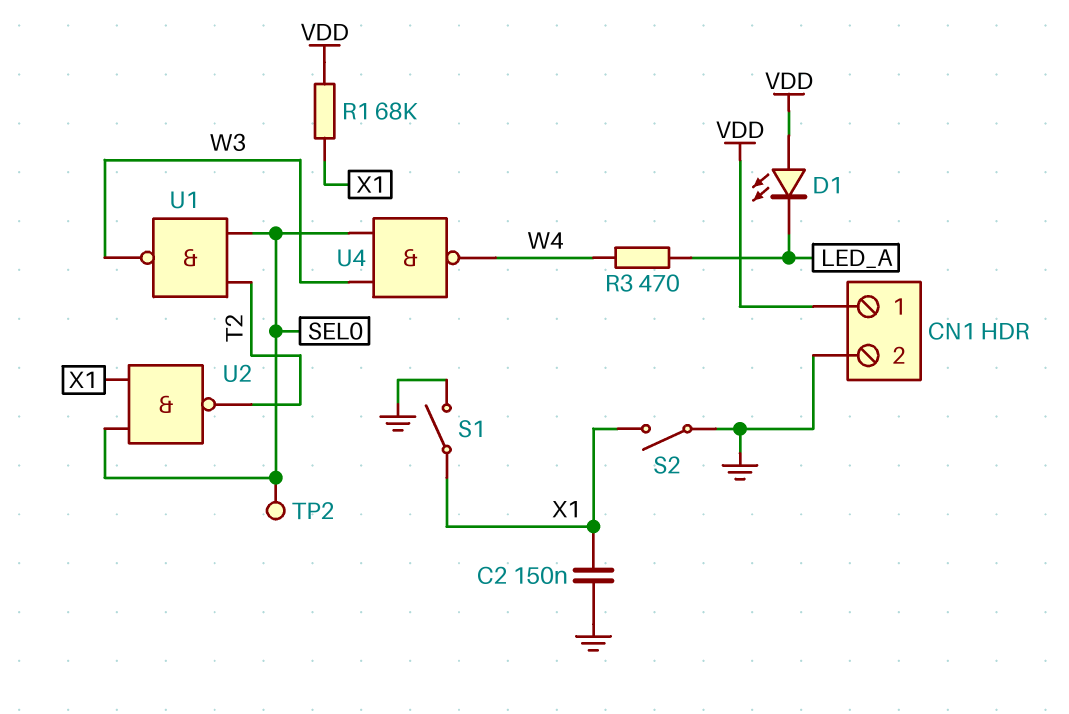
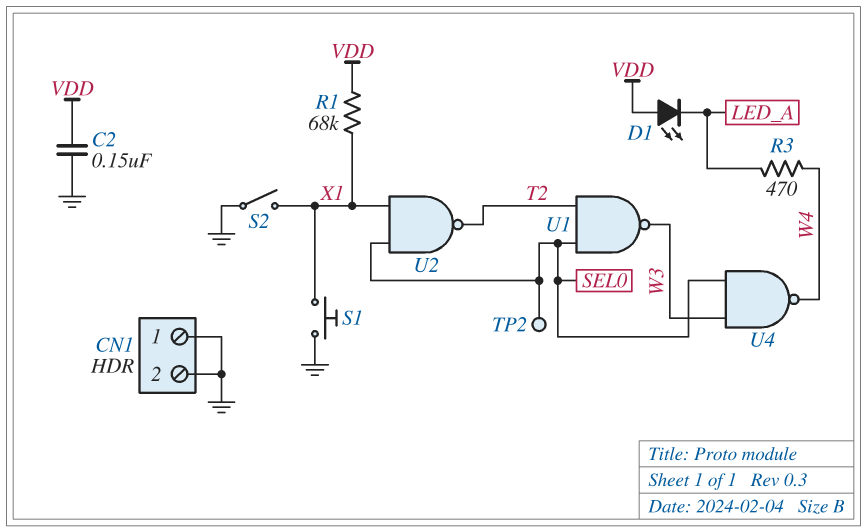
C2: 150nF (GND, X1) -> 150nF (GND, VDD)
CN1 pin 1: VDD -> GND
S1: switch (GND, X1) -> button (GND, X1)

